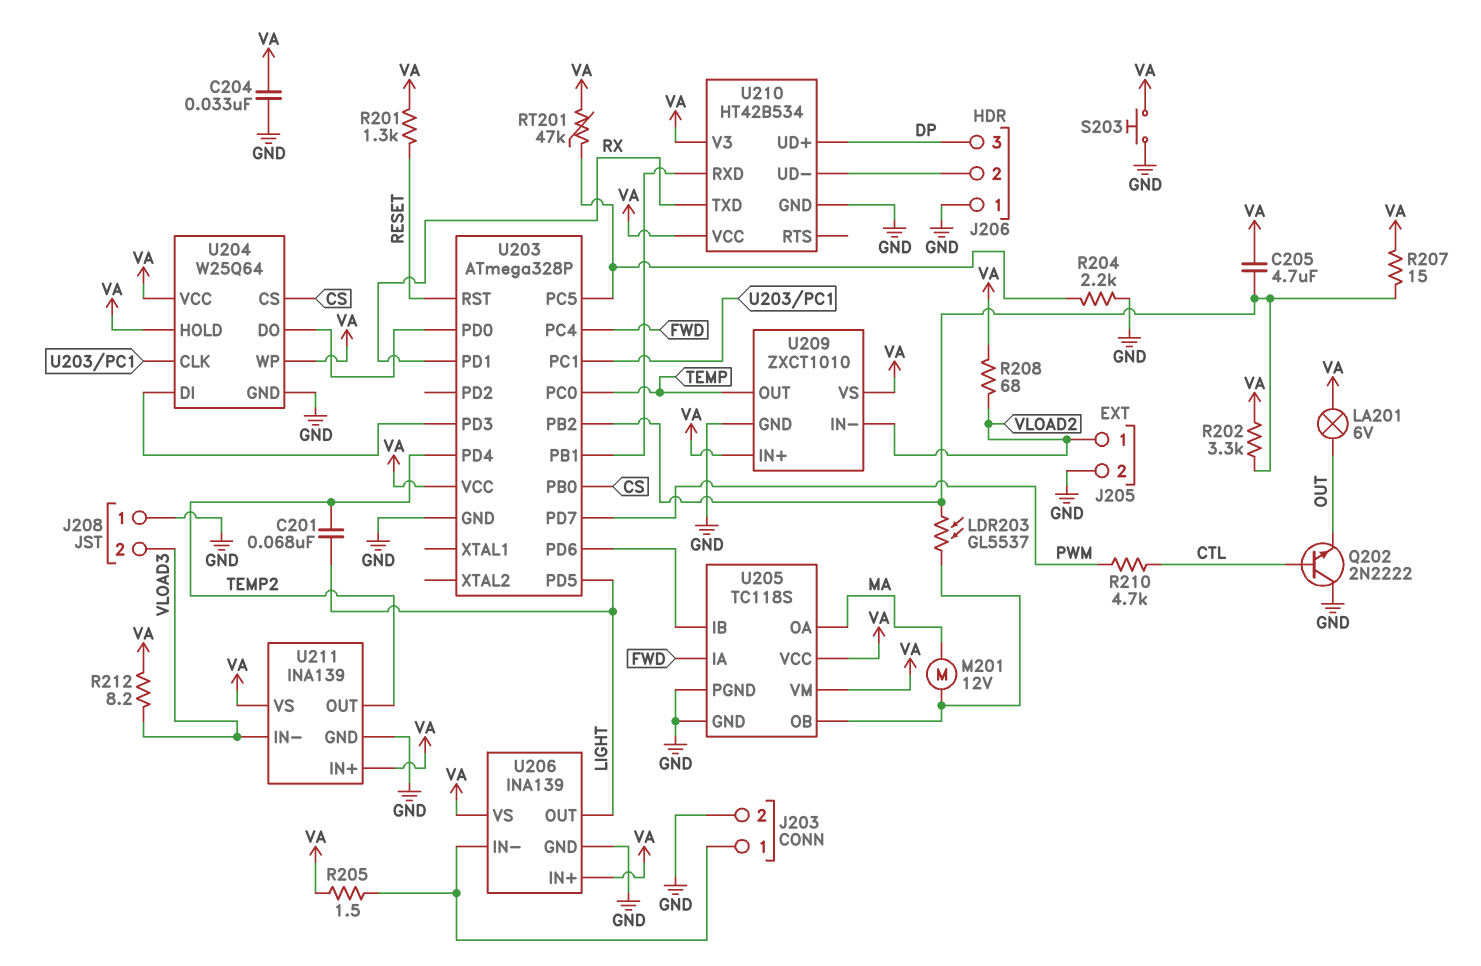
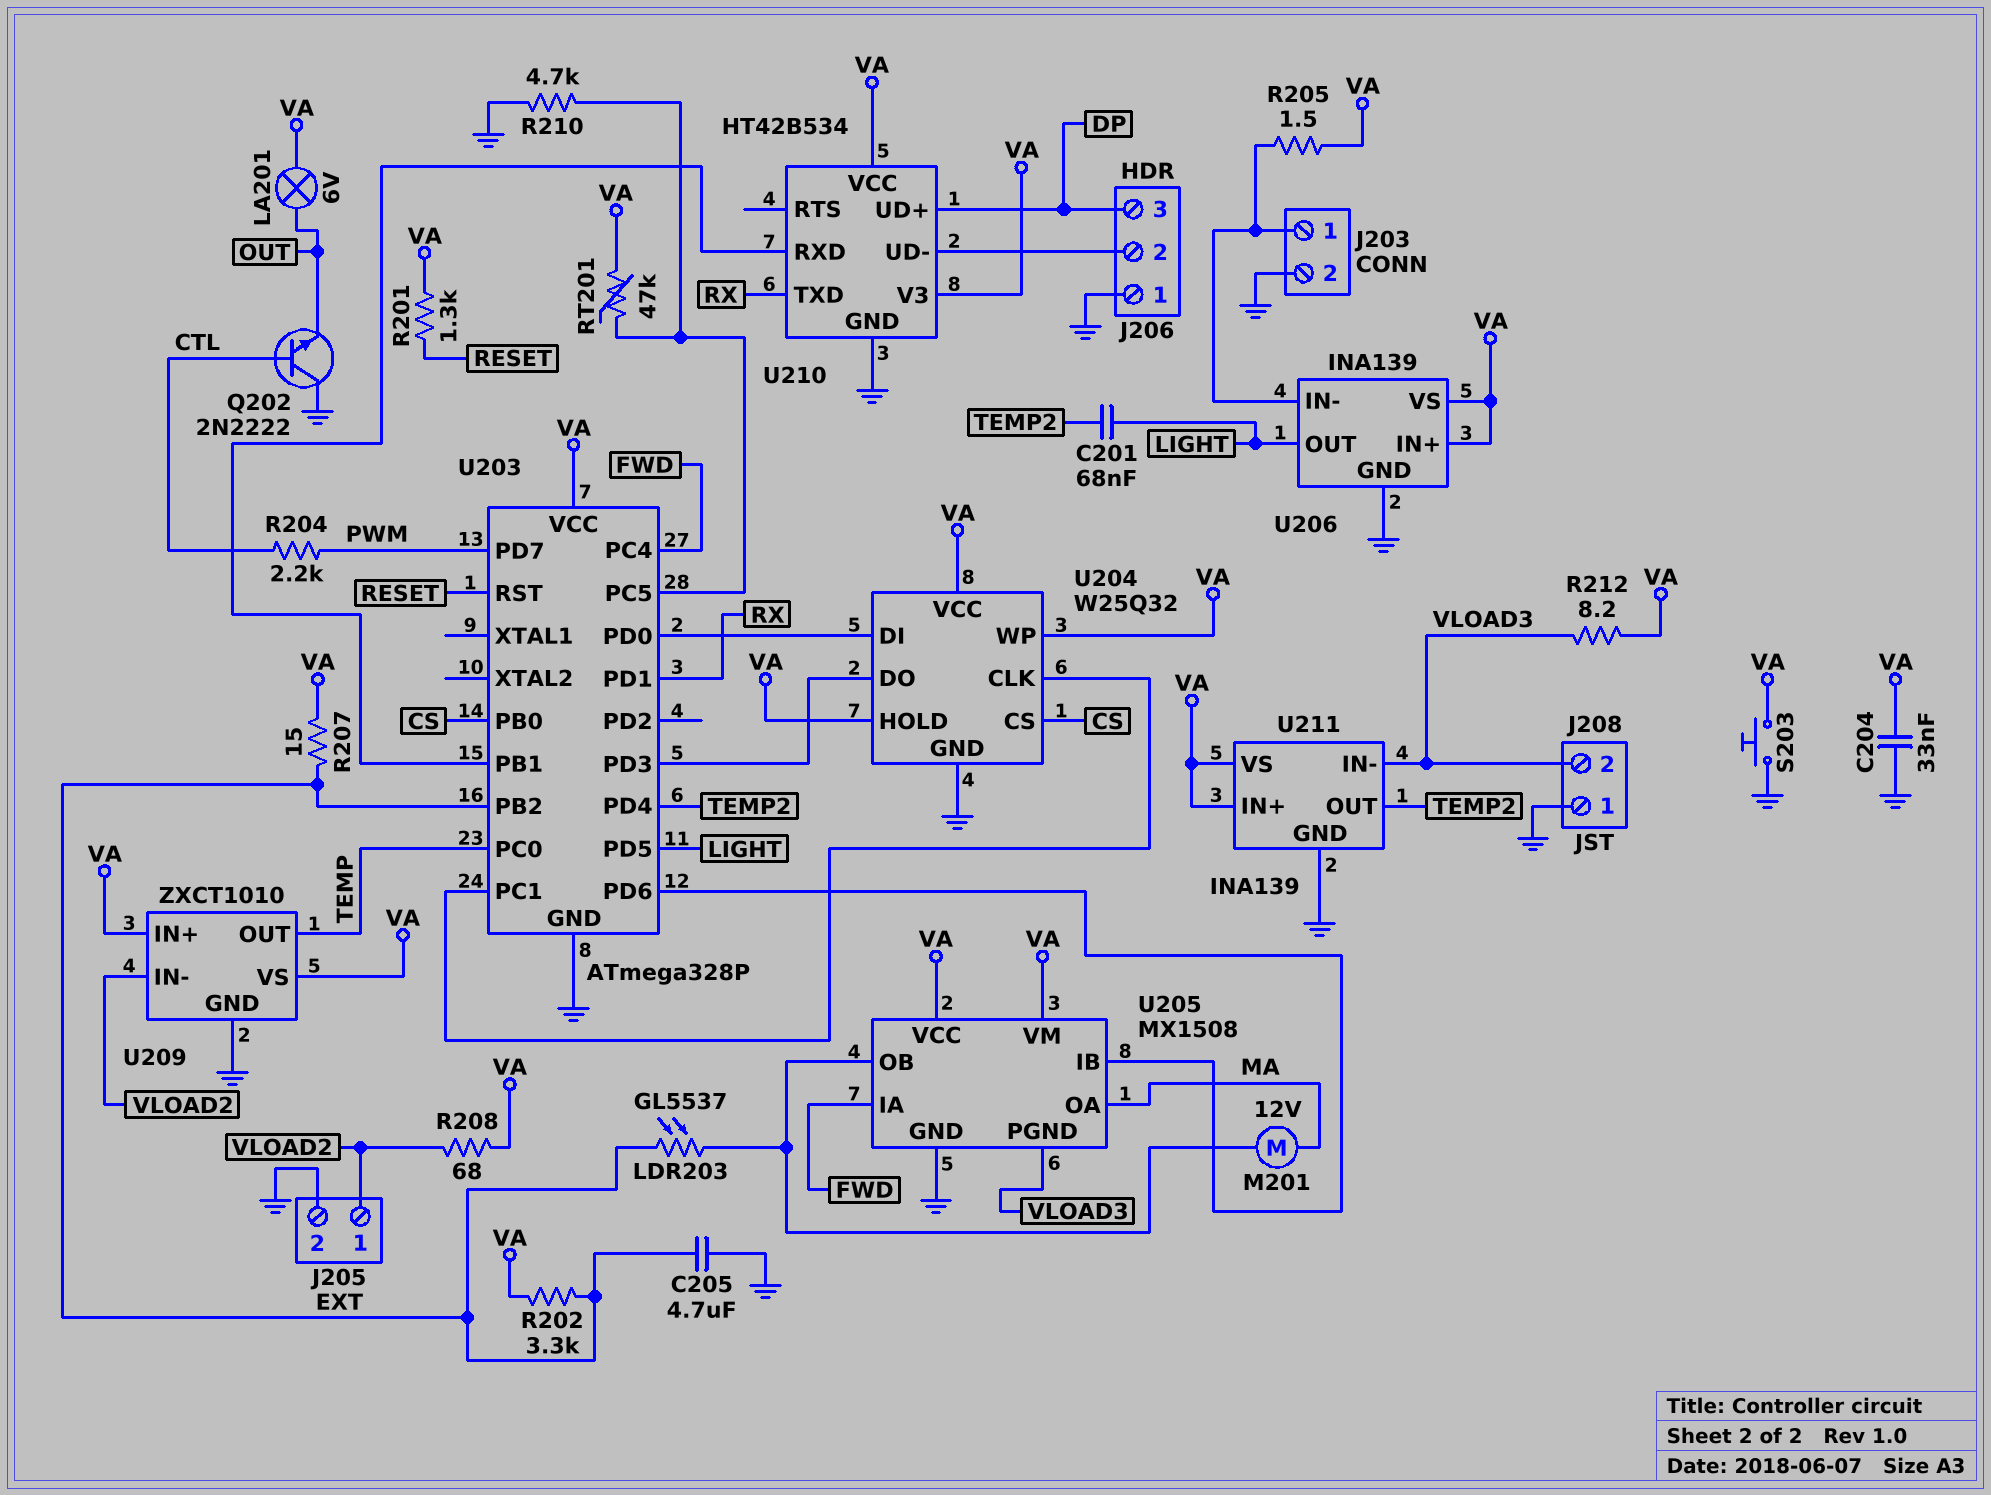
C205: 4.7uF (U203/PB2, VA) -> 4.7uF (GND, U203/PB2)
R204: 2.2k (GND, U203/PC5) -> 2.2k (CTL, PWM)
R210: 4.7k (CTL, PWM) -> 4.7k (GND, U203/PC5)
U204: W25Q64 -> W25Q32
U204 pin DI: U203/PD3 -> U203/PD0
U204 pin DO: U203/PD0 -> U203/PD3
U205: TC118S -> MX1508
U205 pin PGND: GND -> VLOAD3

